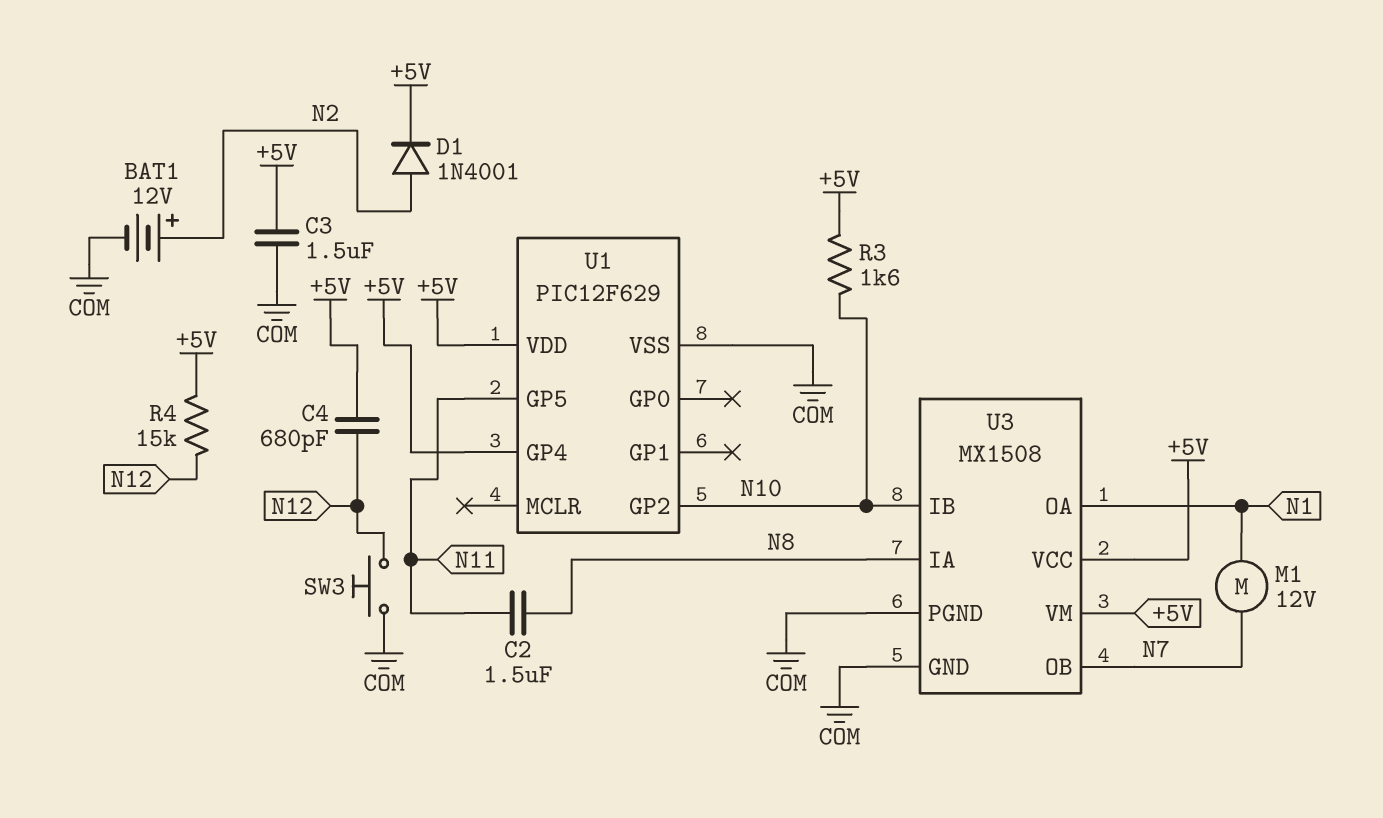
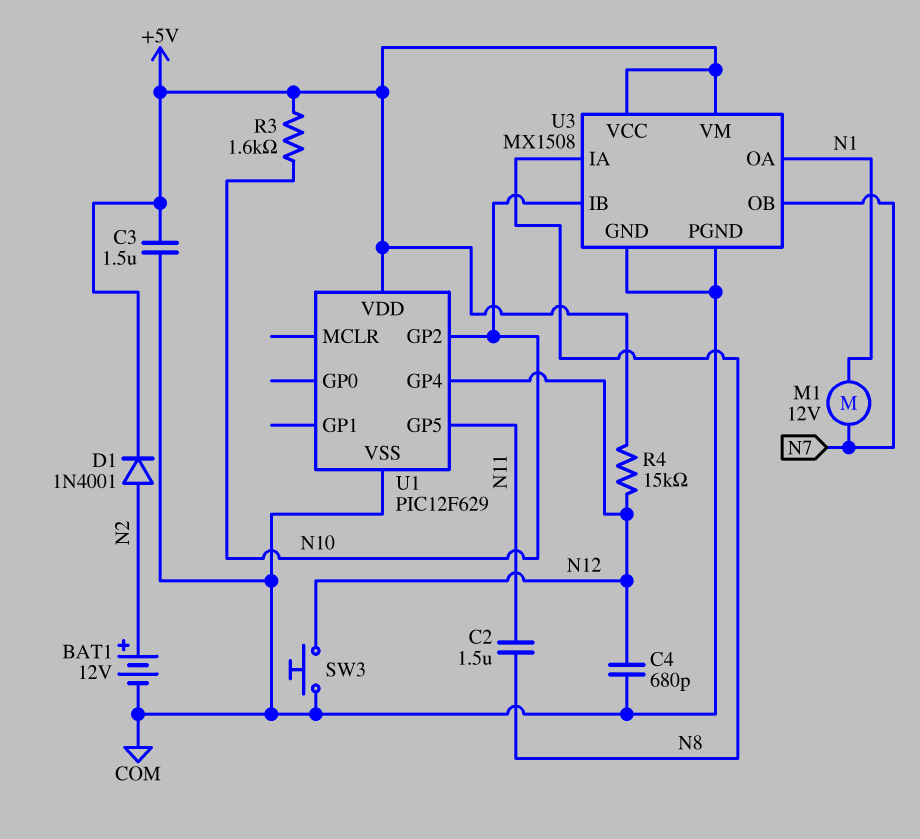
C4: 680pF (+5V, N12) -> 680pF (COM, N12)
U1 pin GP4: +5V -> N12

